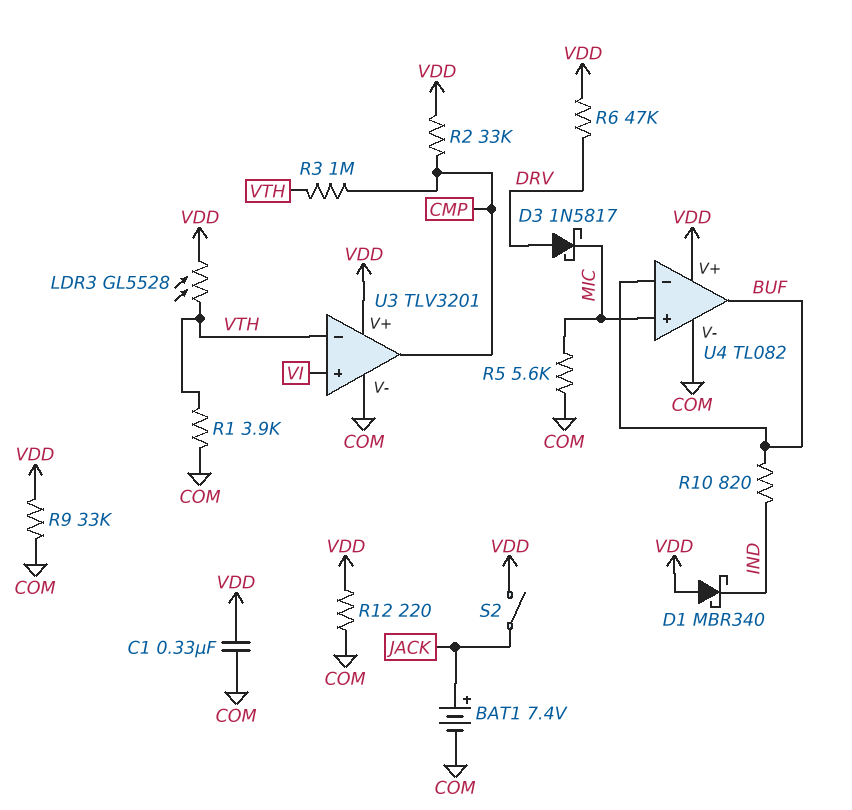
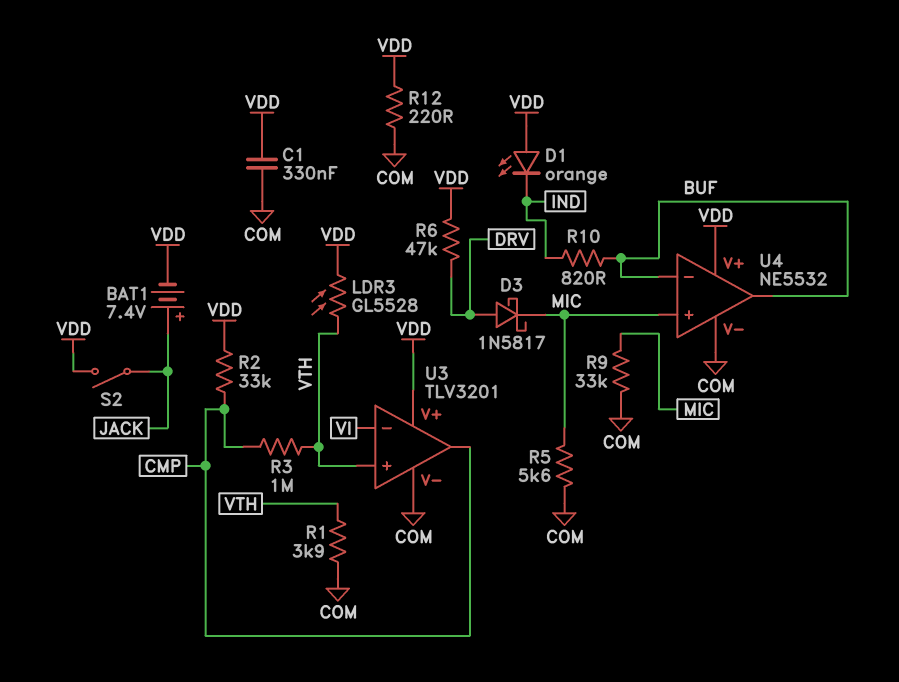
BAT1: 7.4V (plus JACK, minus COM) -> 7.4V (plus JACK, minus VDD)
D1: schottky MBR340 (A VDD, K IND) -> LED orange (A VDD, K IND)
R9: 33k (COM, VDD) -> 33k (COM, MIC)
U3 pin in+: VI -> VTH
U3 pin in-: VTH -> VI
U4: TL082 -> NE5532

